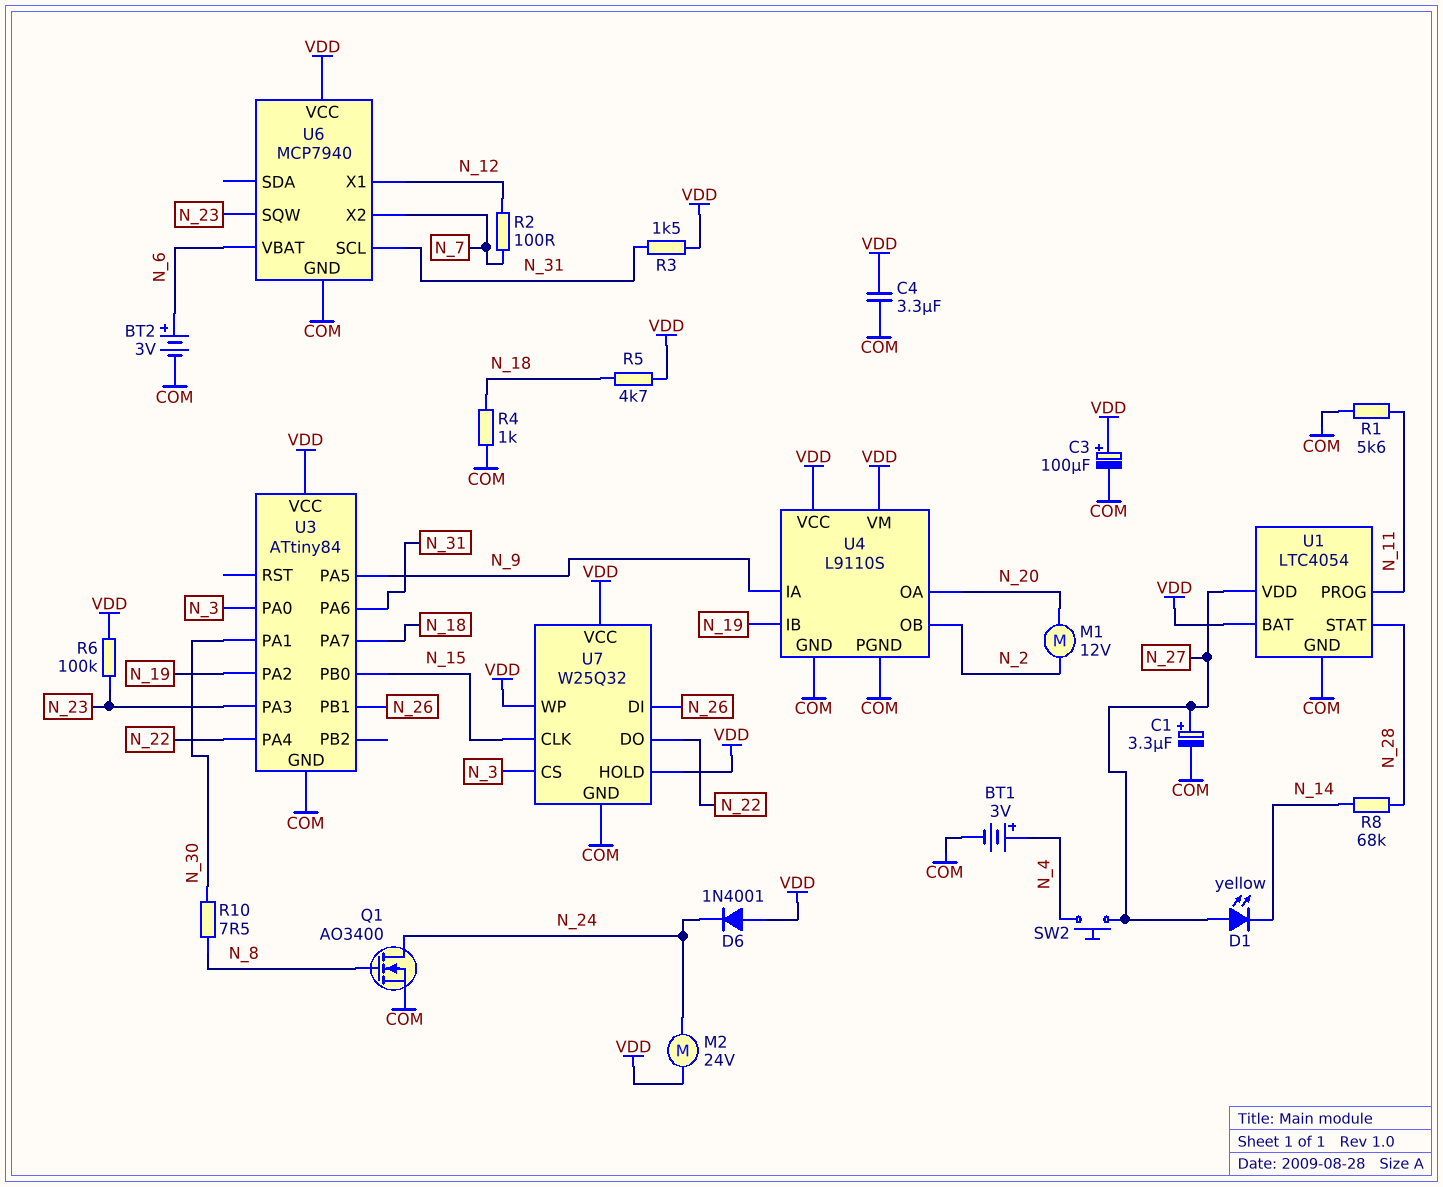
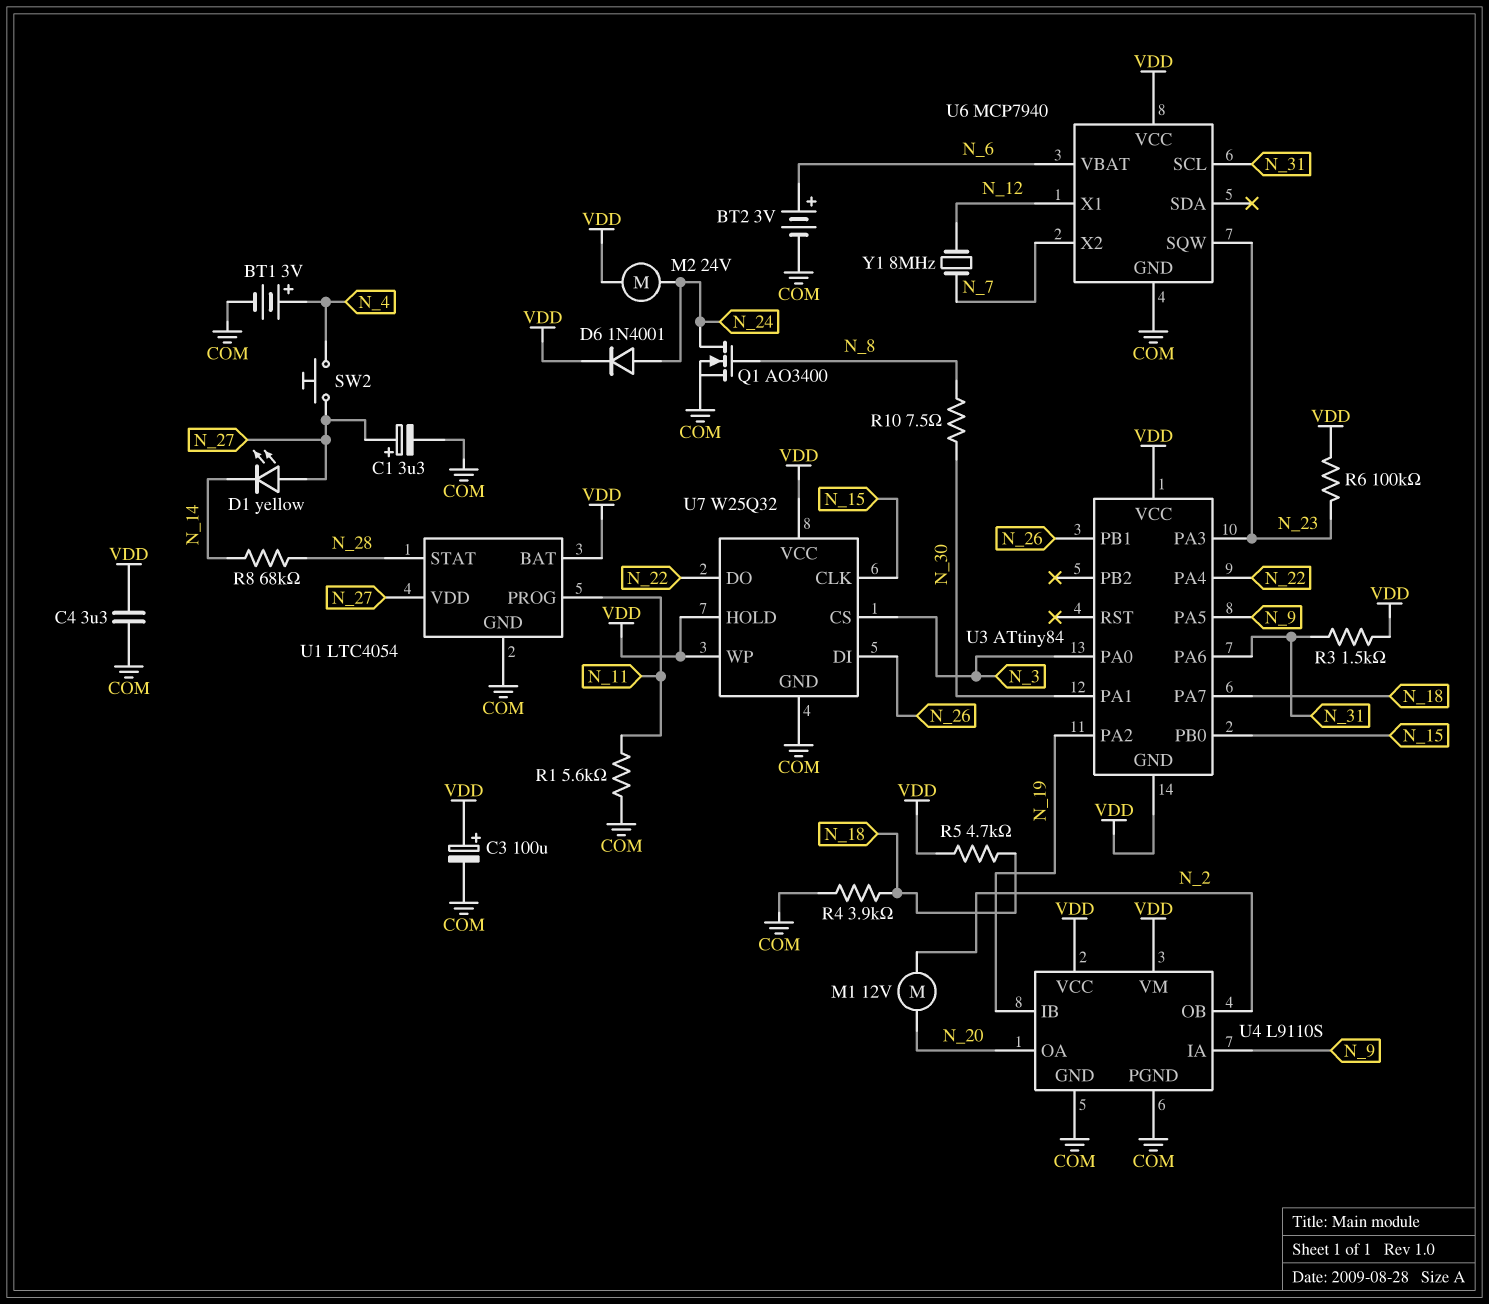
D6: diode 1N4001 (A VDD, K N_24) -> diode 1N4001 (A N_24, K VDD)
R2: 100 (N_7, N_12) -> none
R4: 1k (COM, N_18) -> 3.9k (COM, N_18)
U3 pin GND: COM -> VDD
Y1: none -> 8MHz (N_7, N_12)

